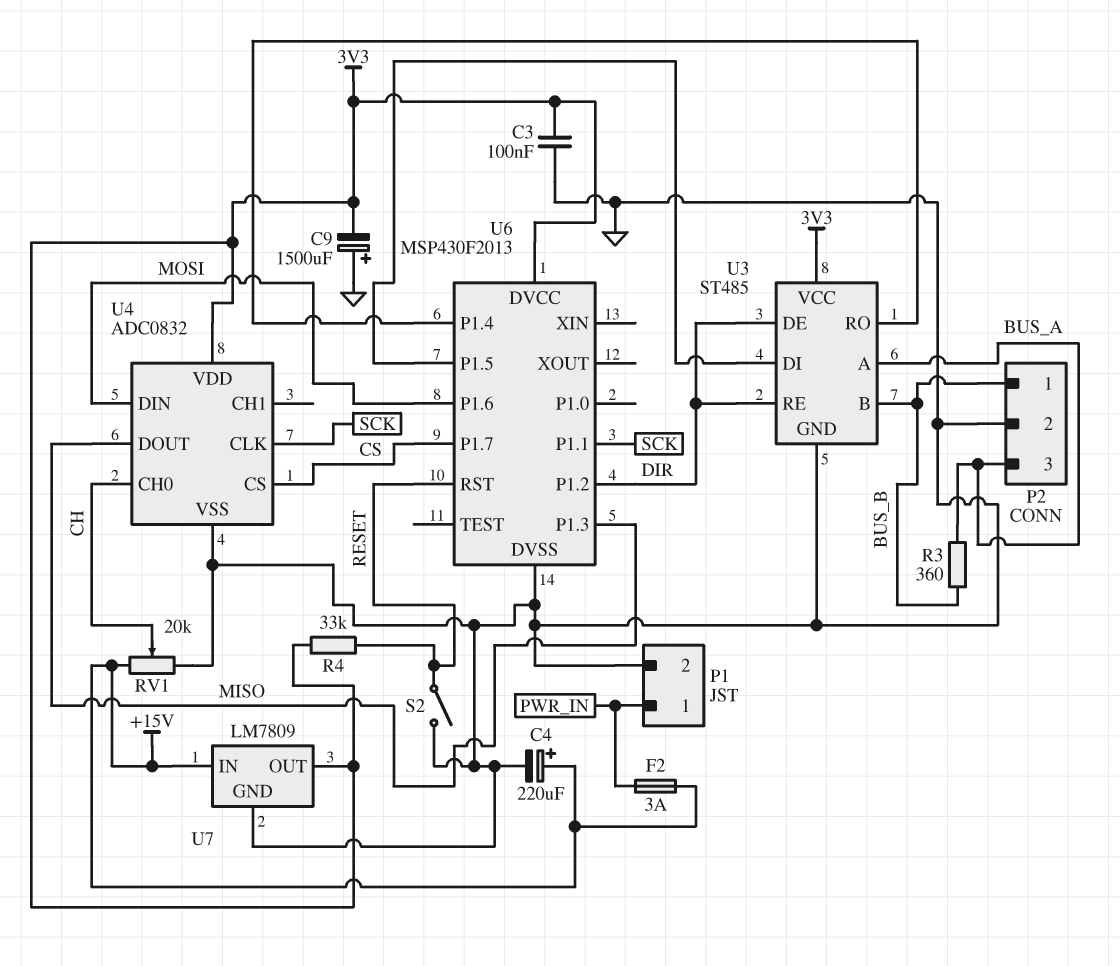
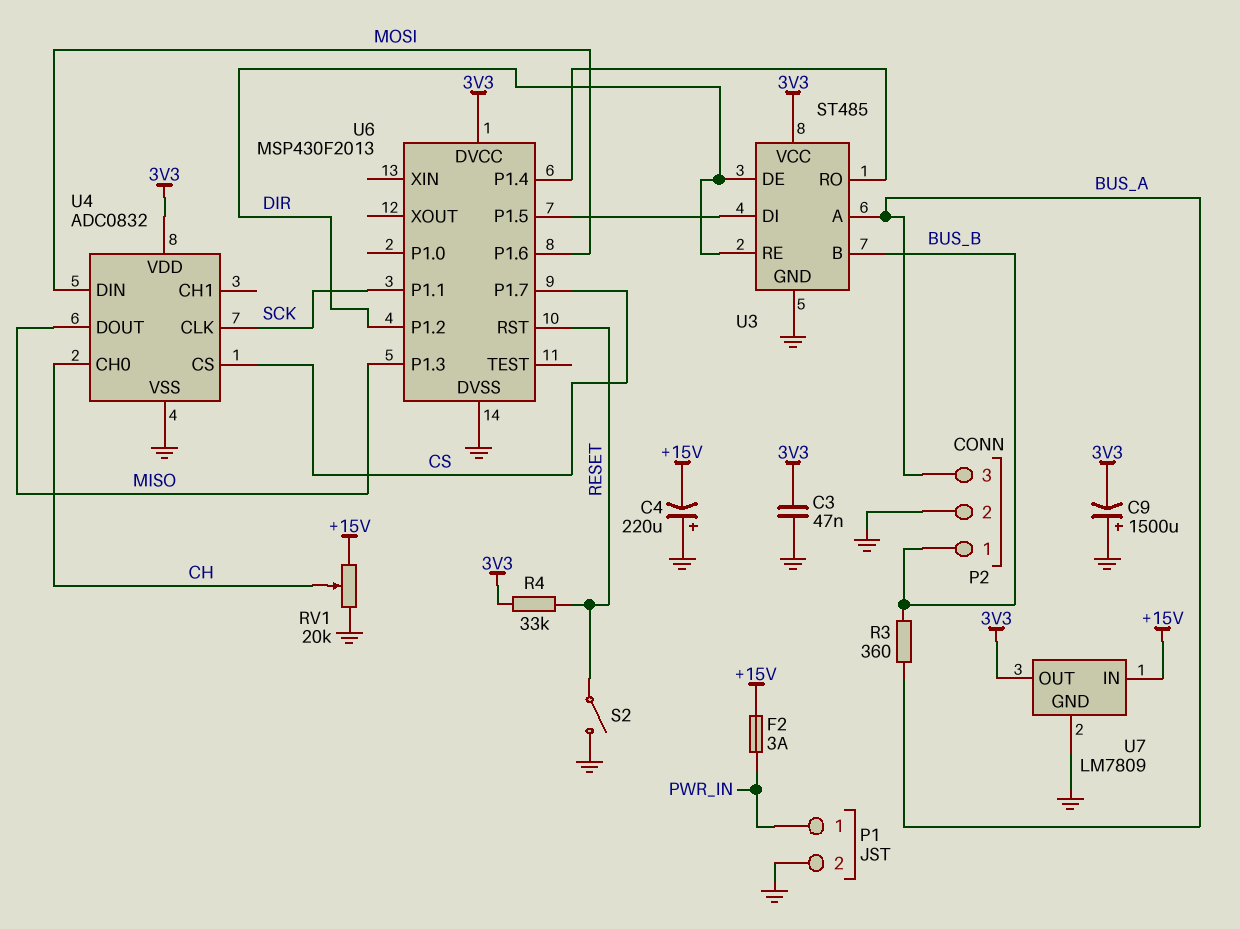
C3: 100nF (3V3, GND) -> 47nF (3V3, GND)
C4: 220uF (plus +15V, minus GND) -> 220uF (plus GND, minus +15V)

